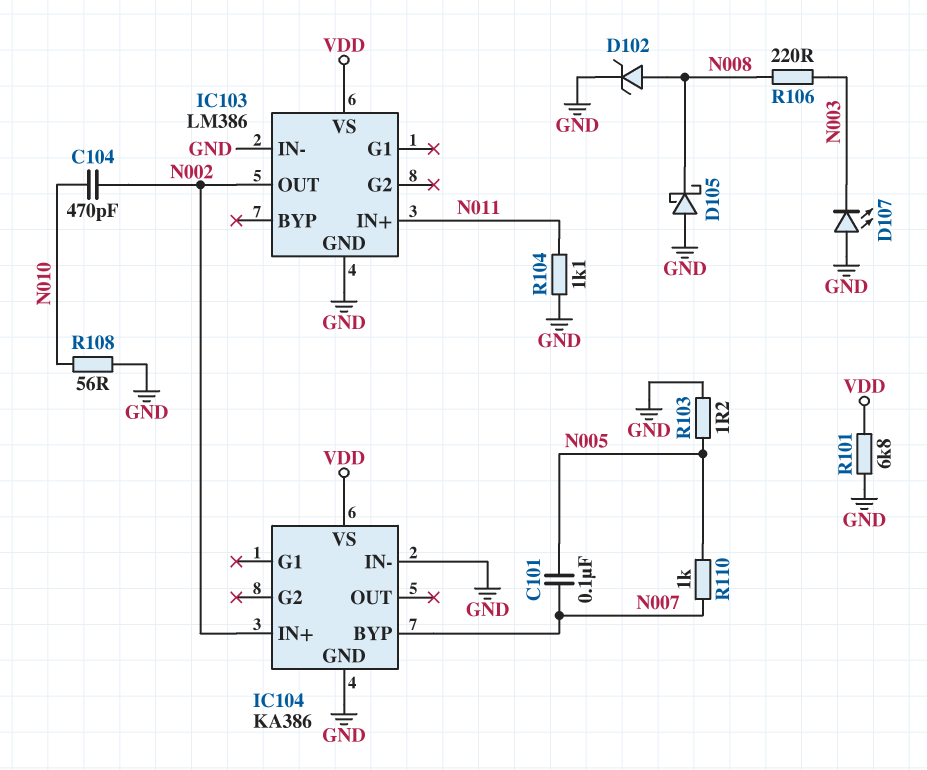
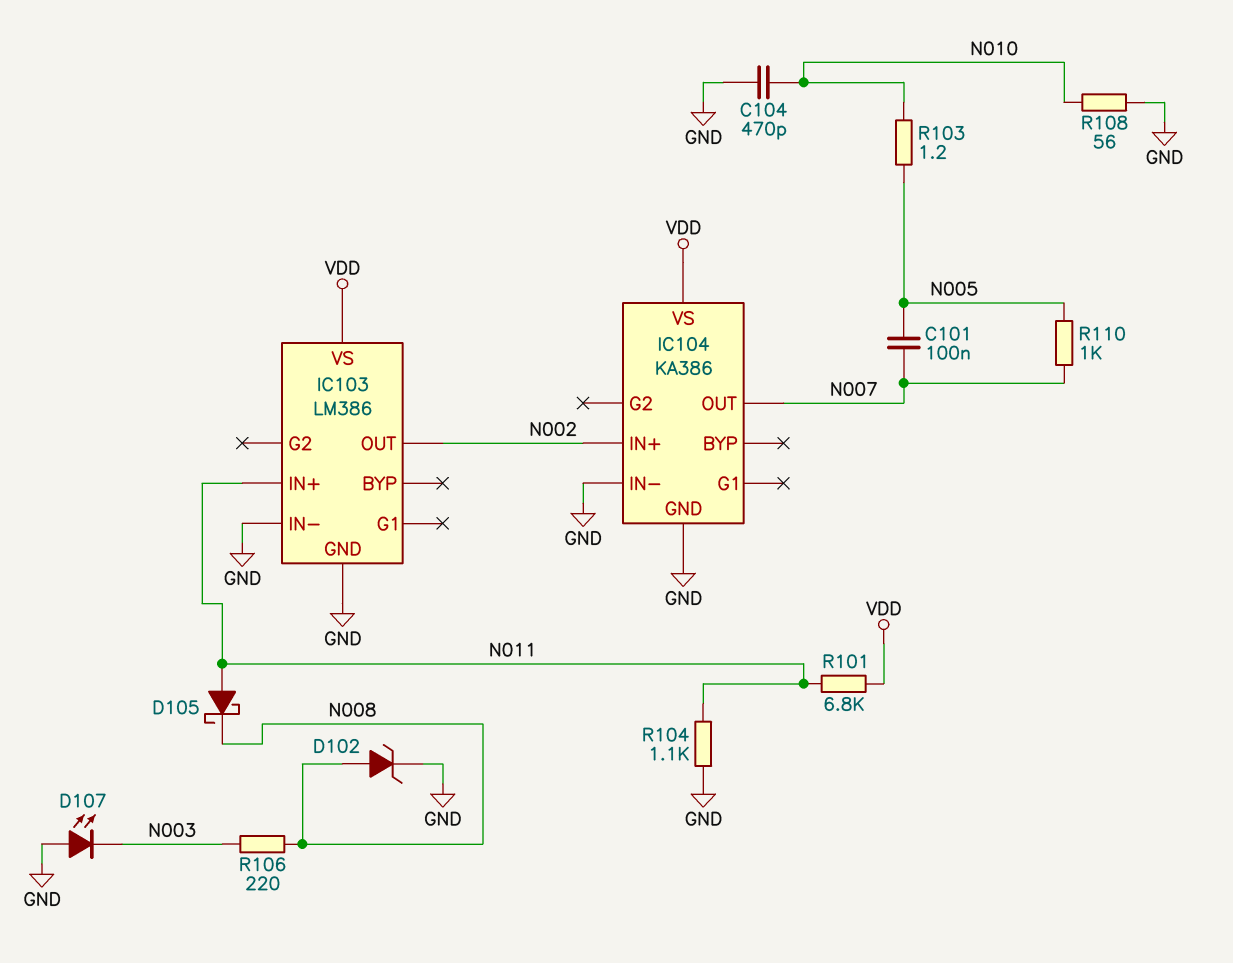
C104: 470pF (N002, N010) -> 470pF (GND, N010)
D105: schottky (A GND, K N008) -> schottky (A N011, K N008)
IC104 pin BYP: N007 -> none
IC104 pin OUT: none -> N007
R101: 6.8k (GND, VDD) -> 6.8k (N011, VDD)
R103: 1.2 (GND, N005) -> 1.2 (N005, N010)

